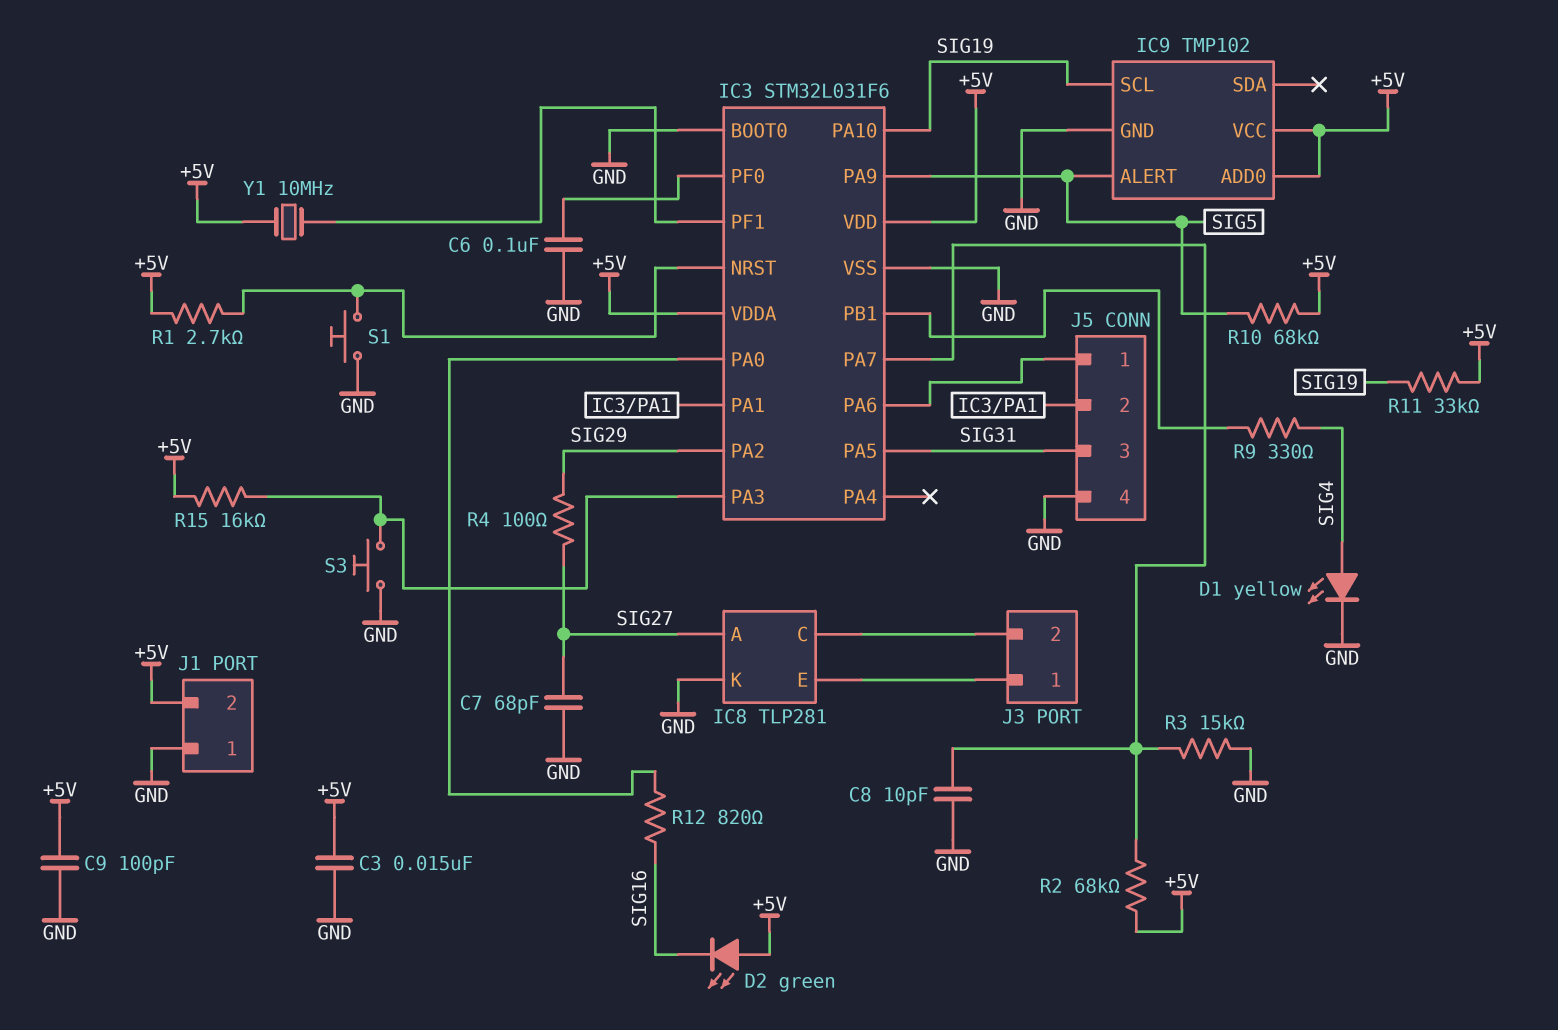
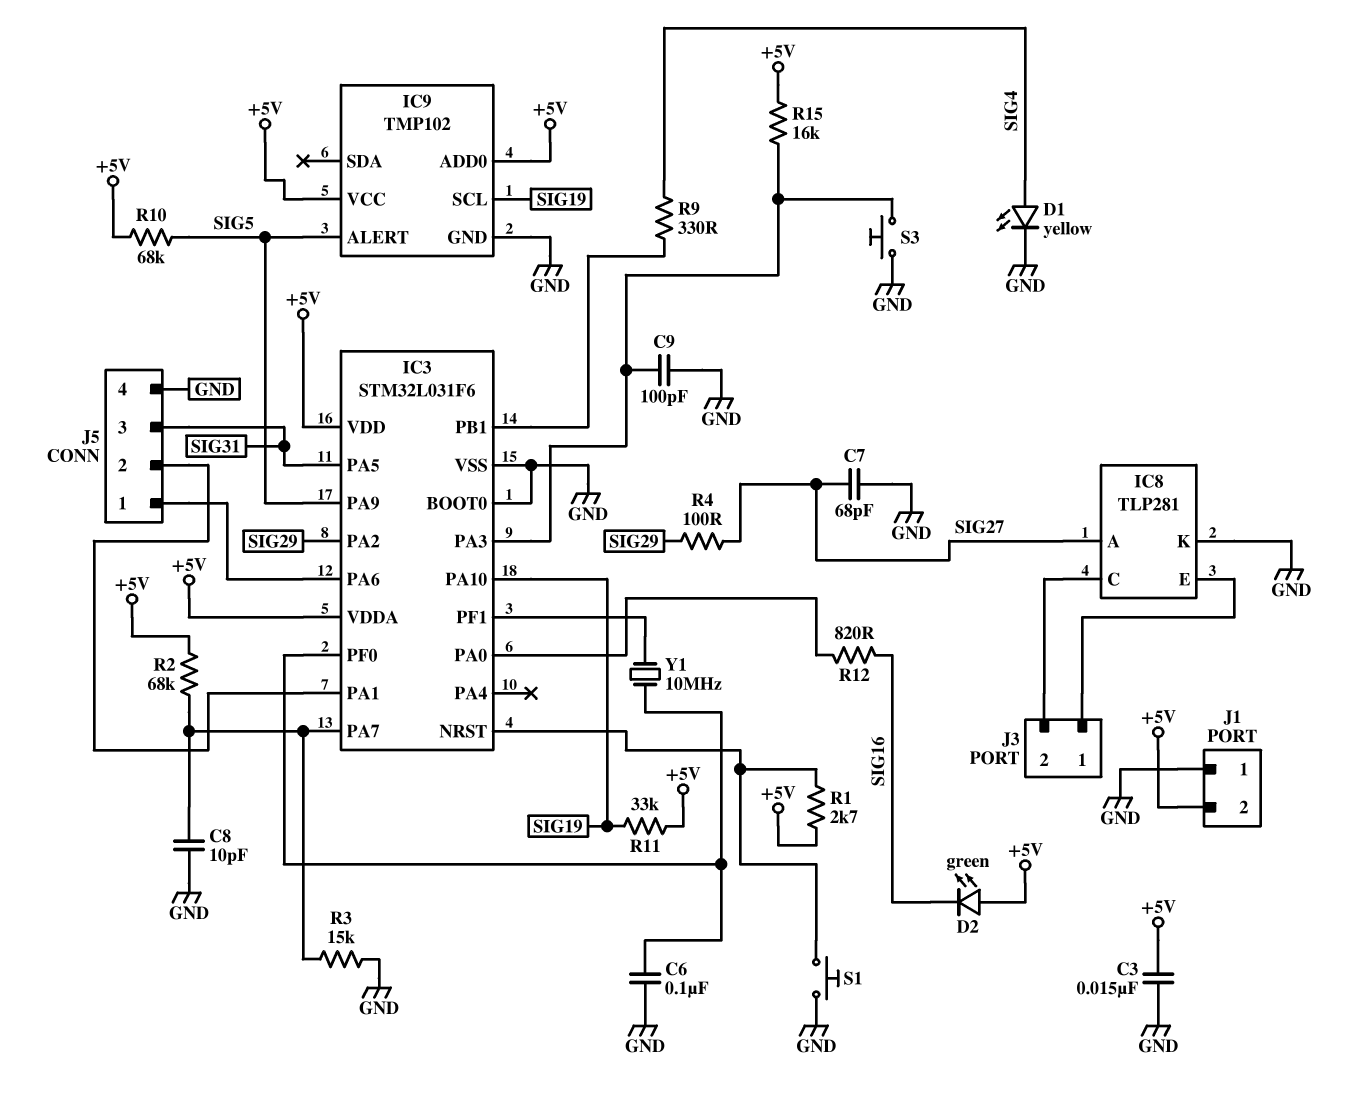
C9: 100pF (+5V, GND) -> 100pF (GND, IC3/PA3)
Y1: 10MHz (+5V, IC3/PF1) -> 10MHz (IC3/PF0, IC3/PF1)

